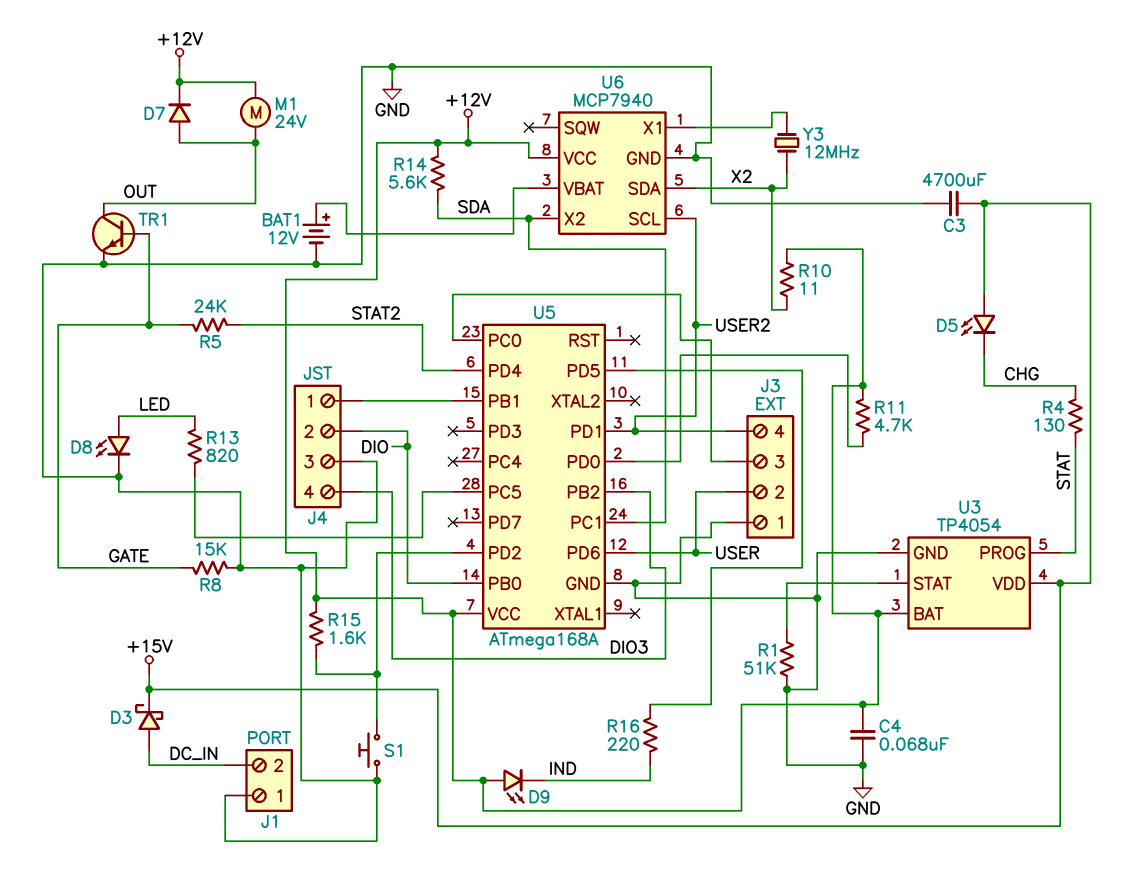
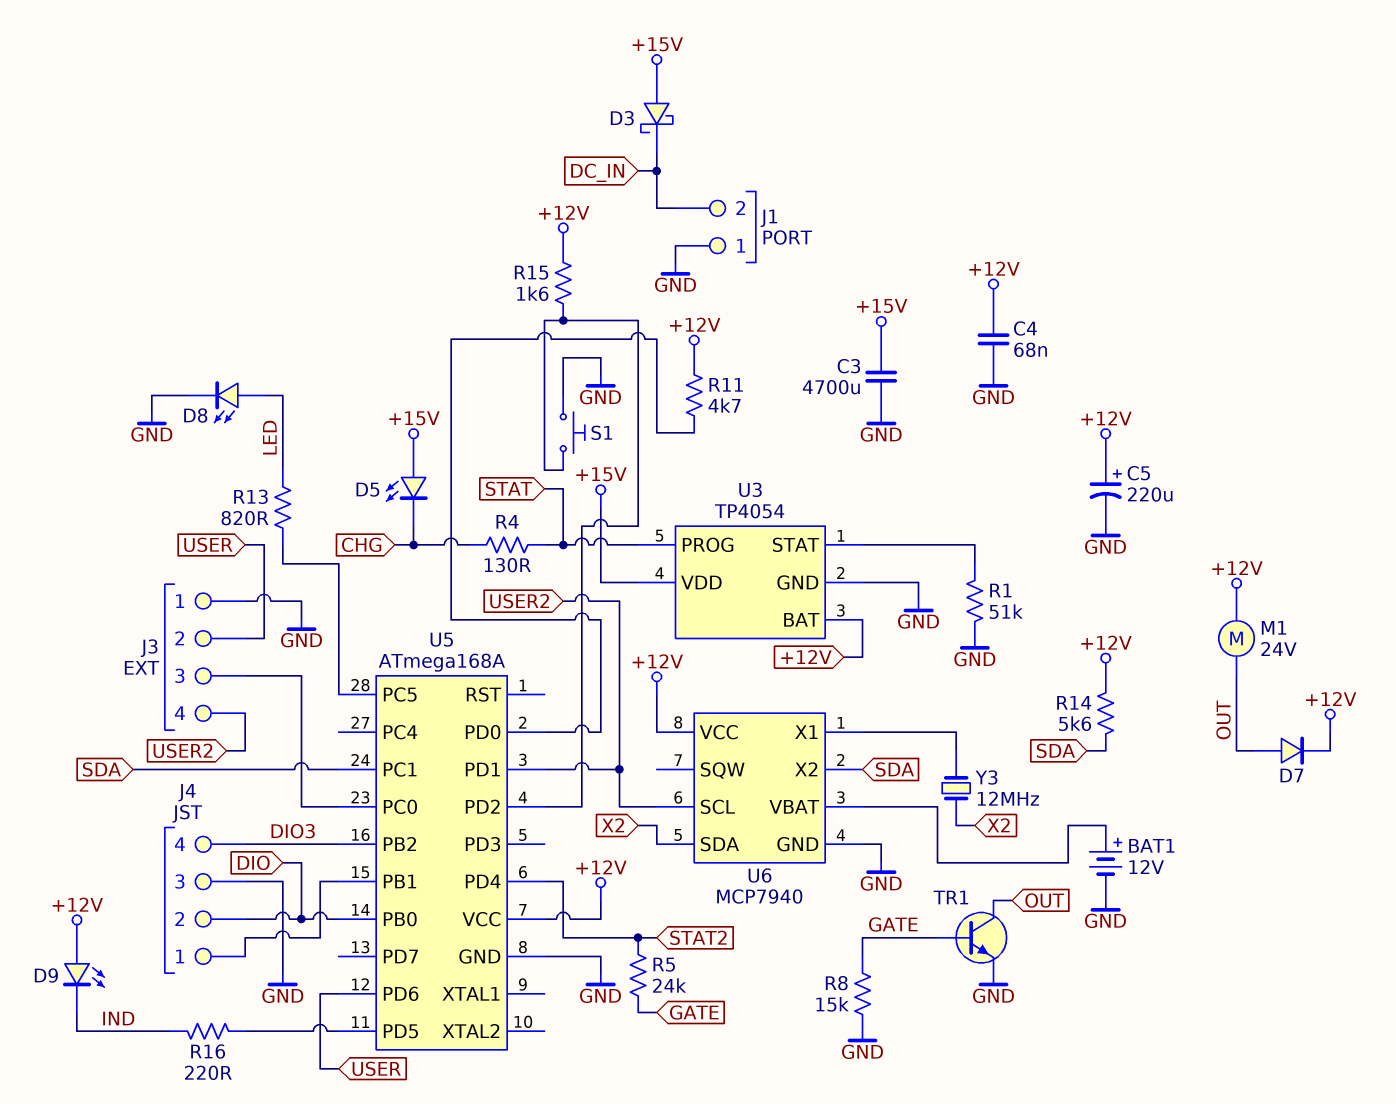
C5: none -> 220uF (plus +12V, minus GND)
D3: schottky (A DC_IN, K +15V) -> schottky (A +15V, K DC_IN)
R10: 11 (+12V, X2) -> none

